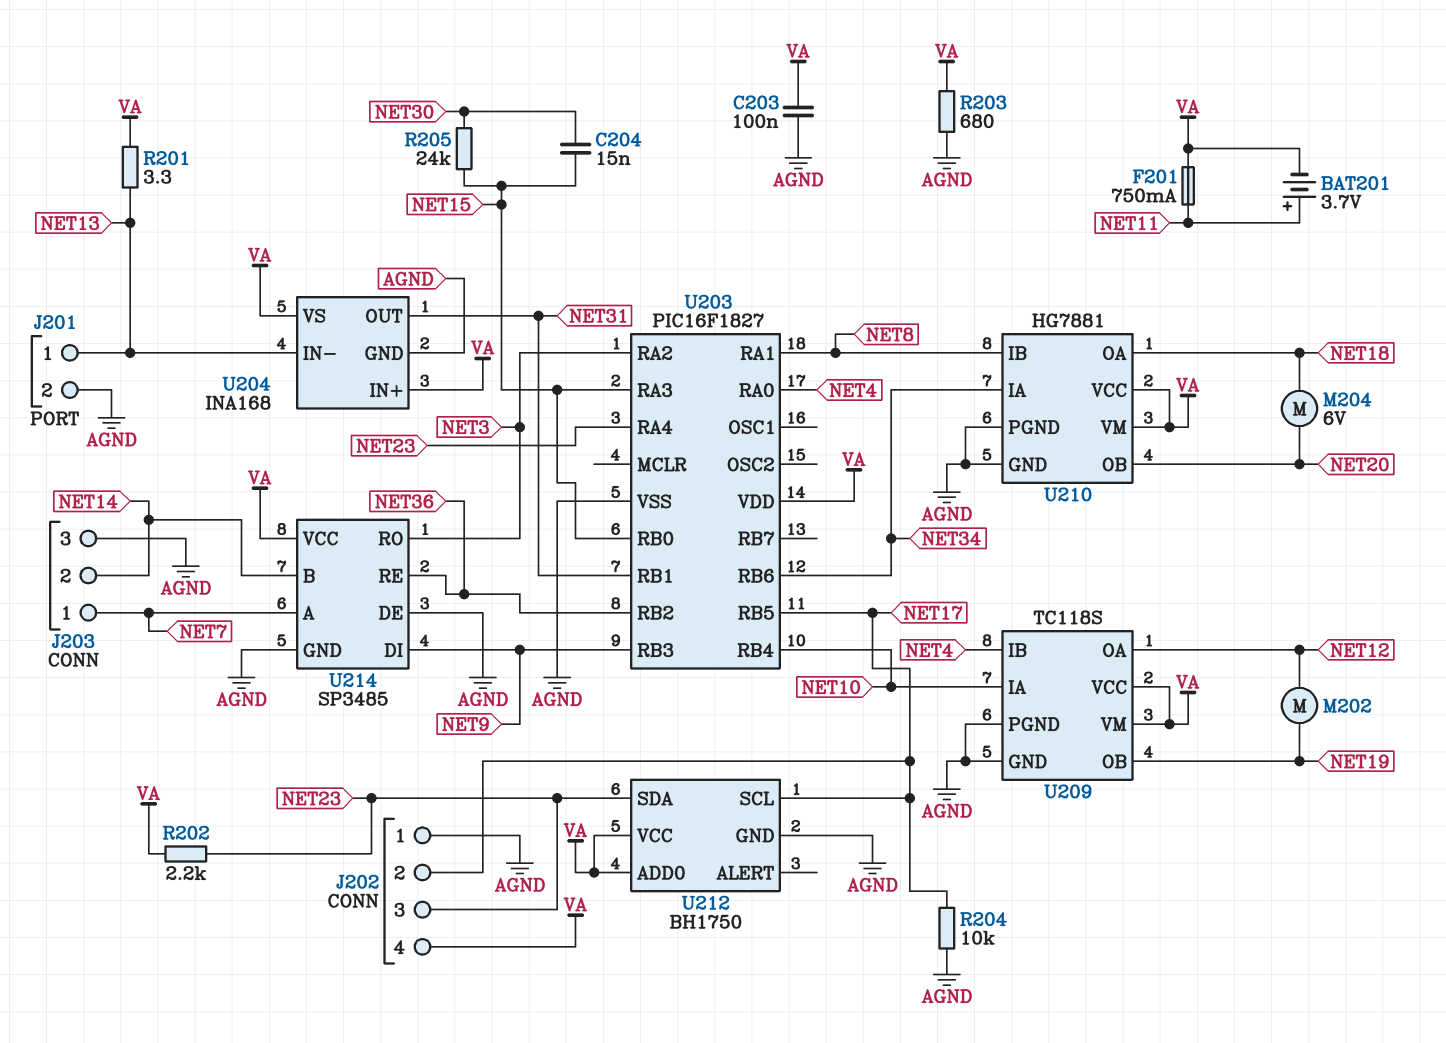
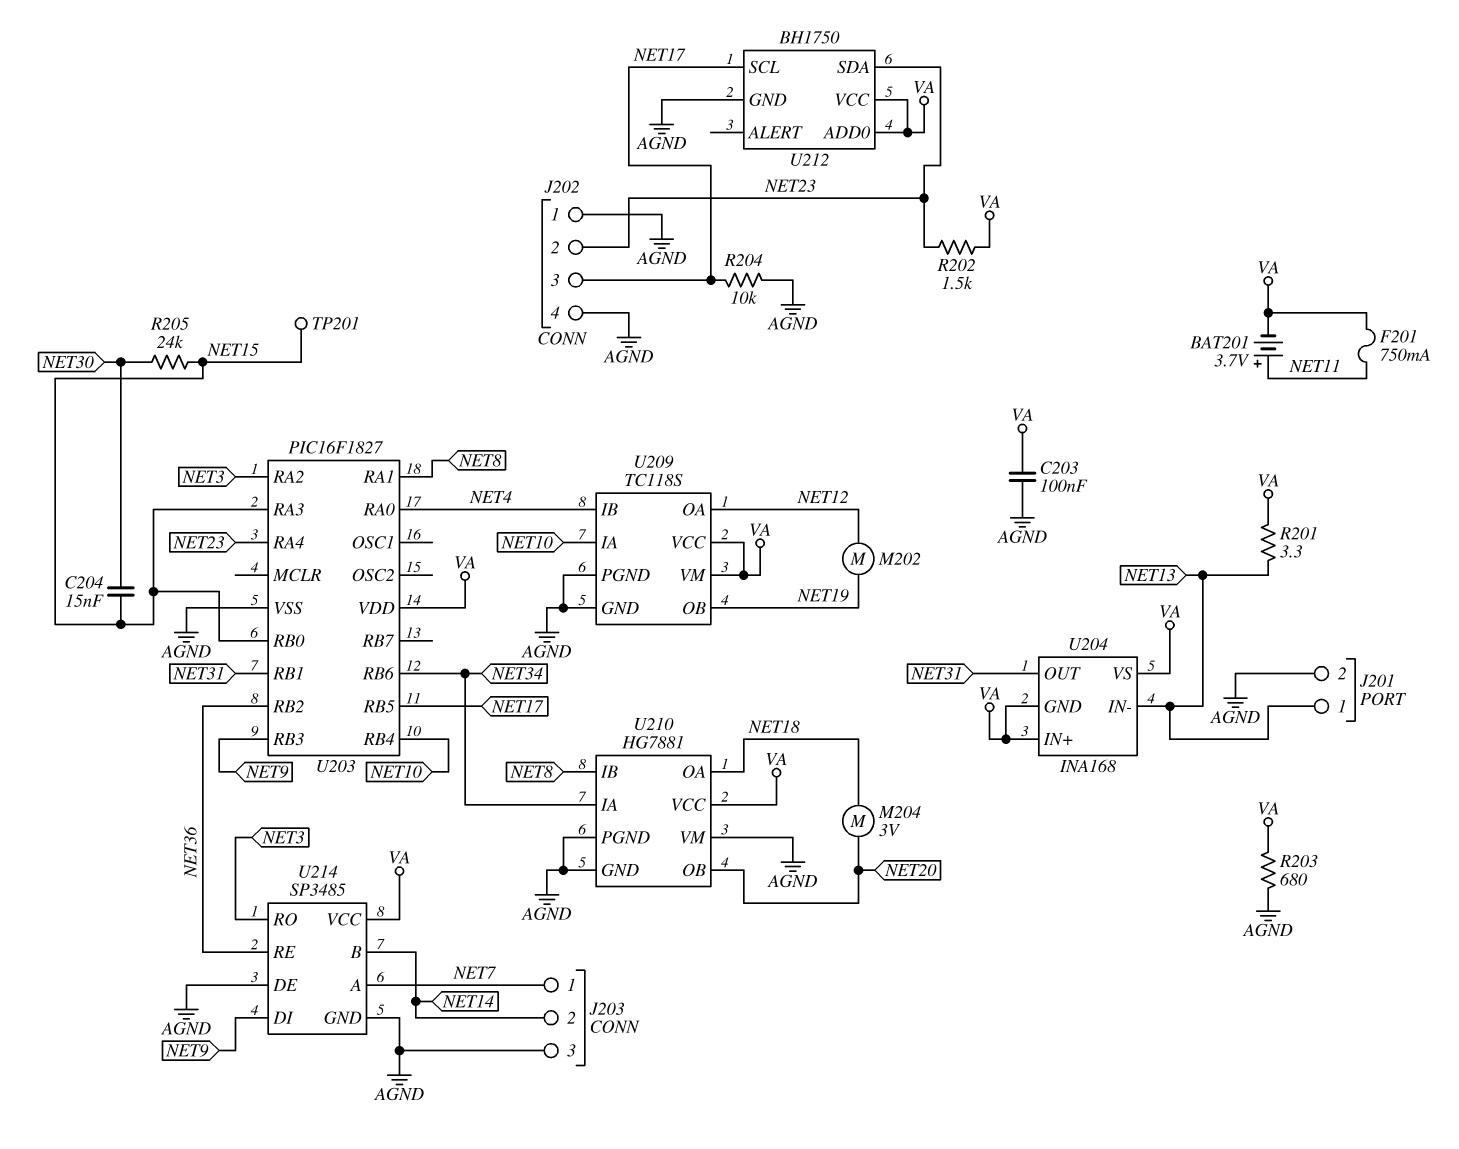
J202 pin 2: NET17 -> NET23
J202 pin 3: NET23 -> NET17
J202 pin 4: VA -> AGND
M204: motor 6V (NET18, NET20) -> motor 3V (NET18, NET20)
R202: 2.2k (NET23, VA) -> 1.5k (NET23, VA)
TP201: none -> test point (NET15)
U204 pin GND: AGND -> VA
U210 pin VM: VA -> AGND

